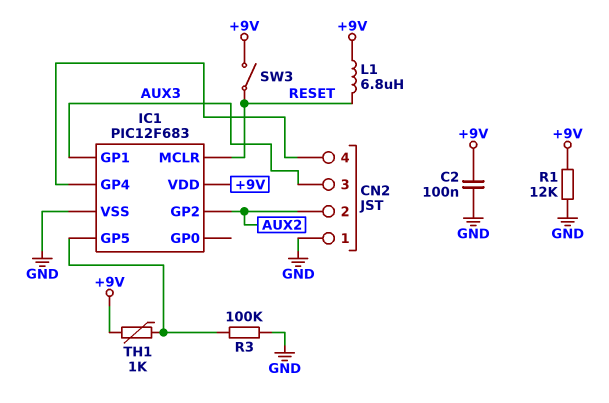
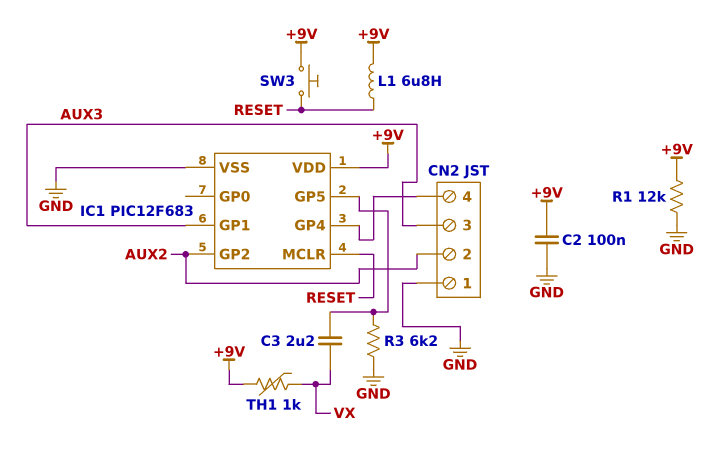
C3: none -> 2.2uF (IC1/GP5, VX)
R3: 100k (GND, IC1/GP5) -> 6.2k (GND, IC1/GP5)
SW3: switch (+9V, RESET) -> button (+9V, RESET)
TH1: 1k (+9V, IC1/GP5) -> 1k (+9V, VX)

